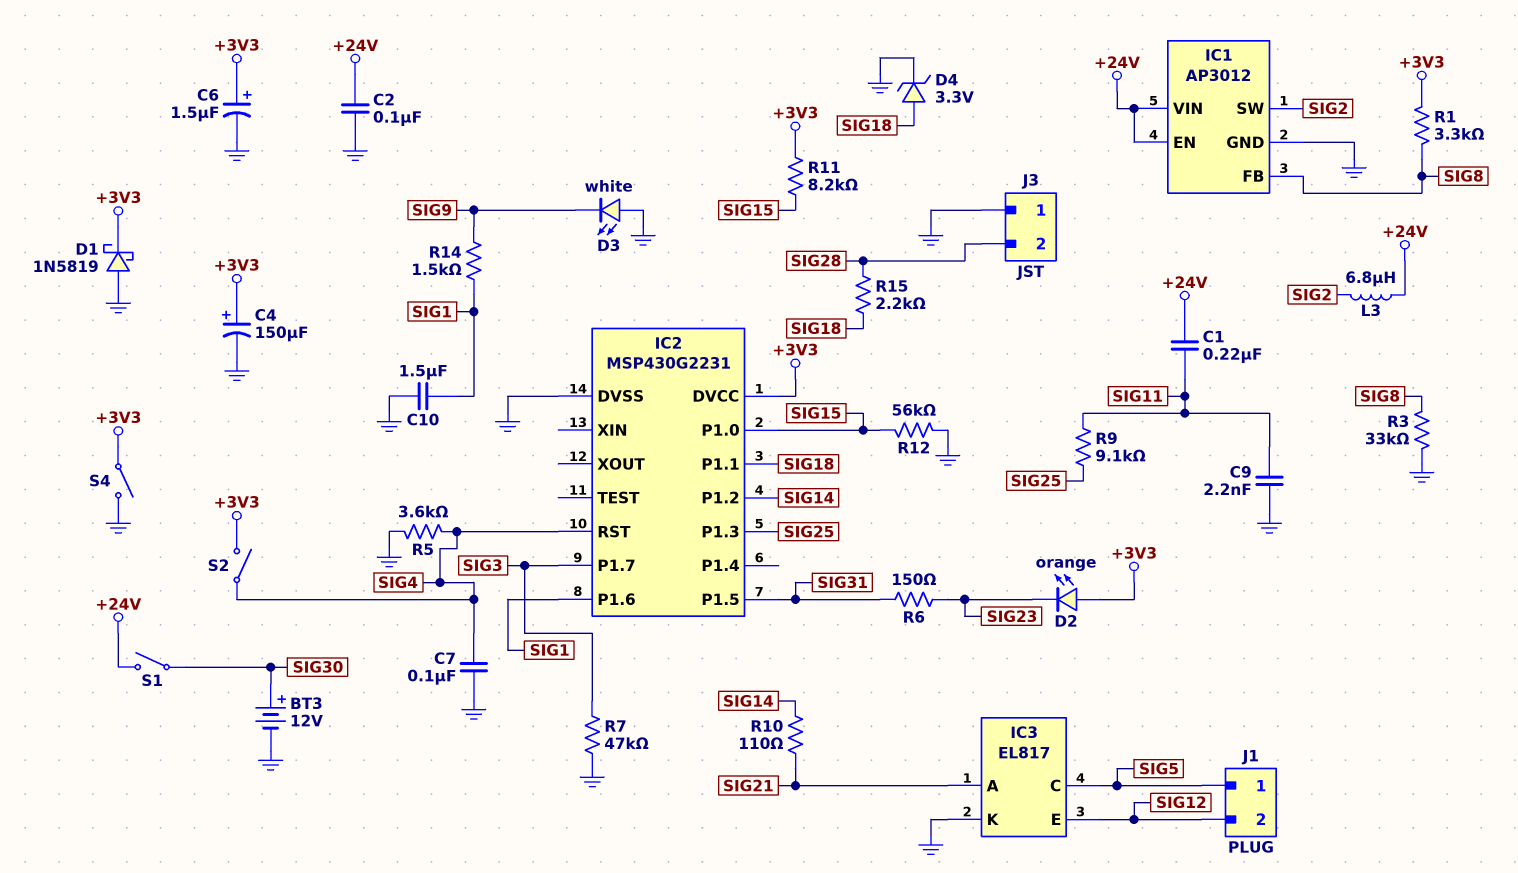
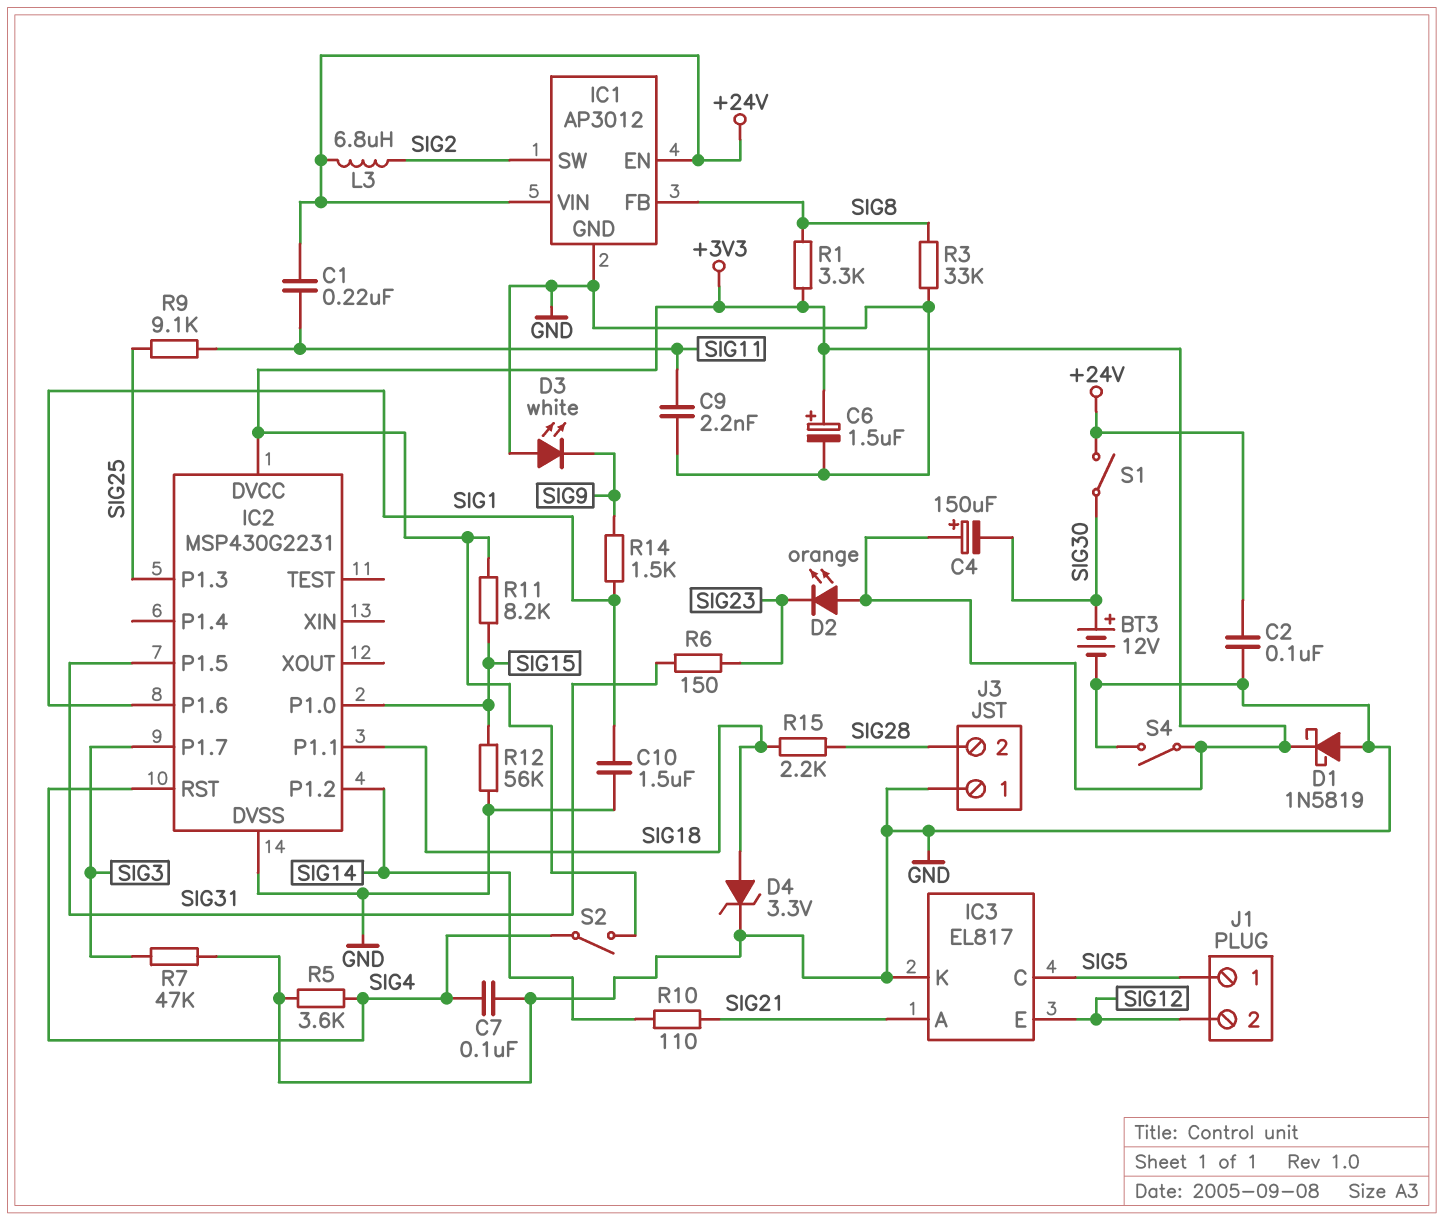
C4: 150uF (plus +3V3, minus GND) -> 150uF (plus +3V3, minus SIG30)

